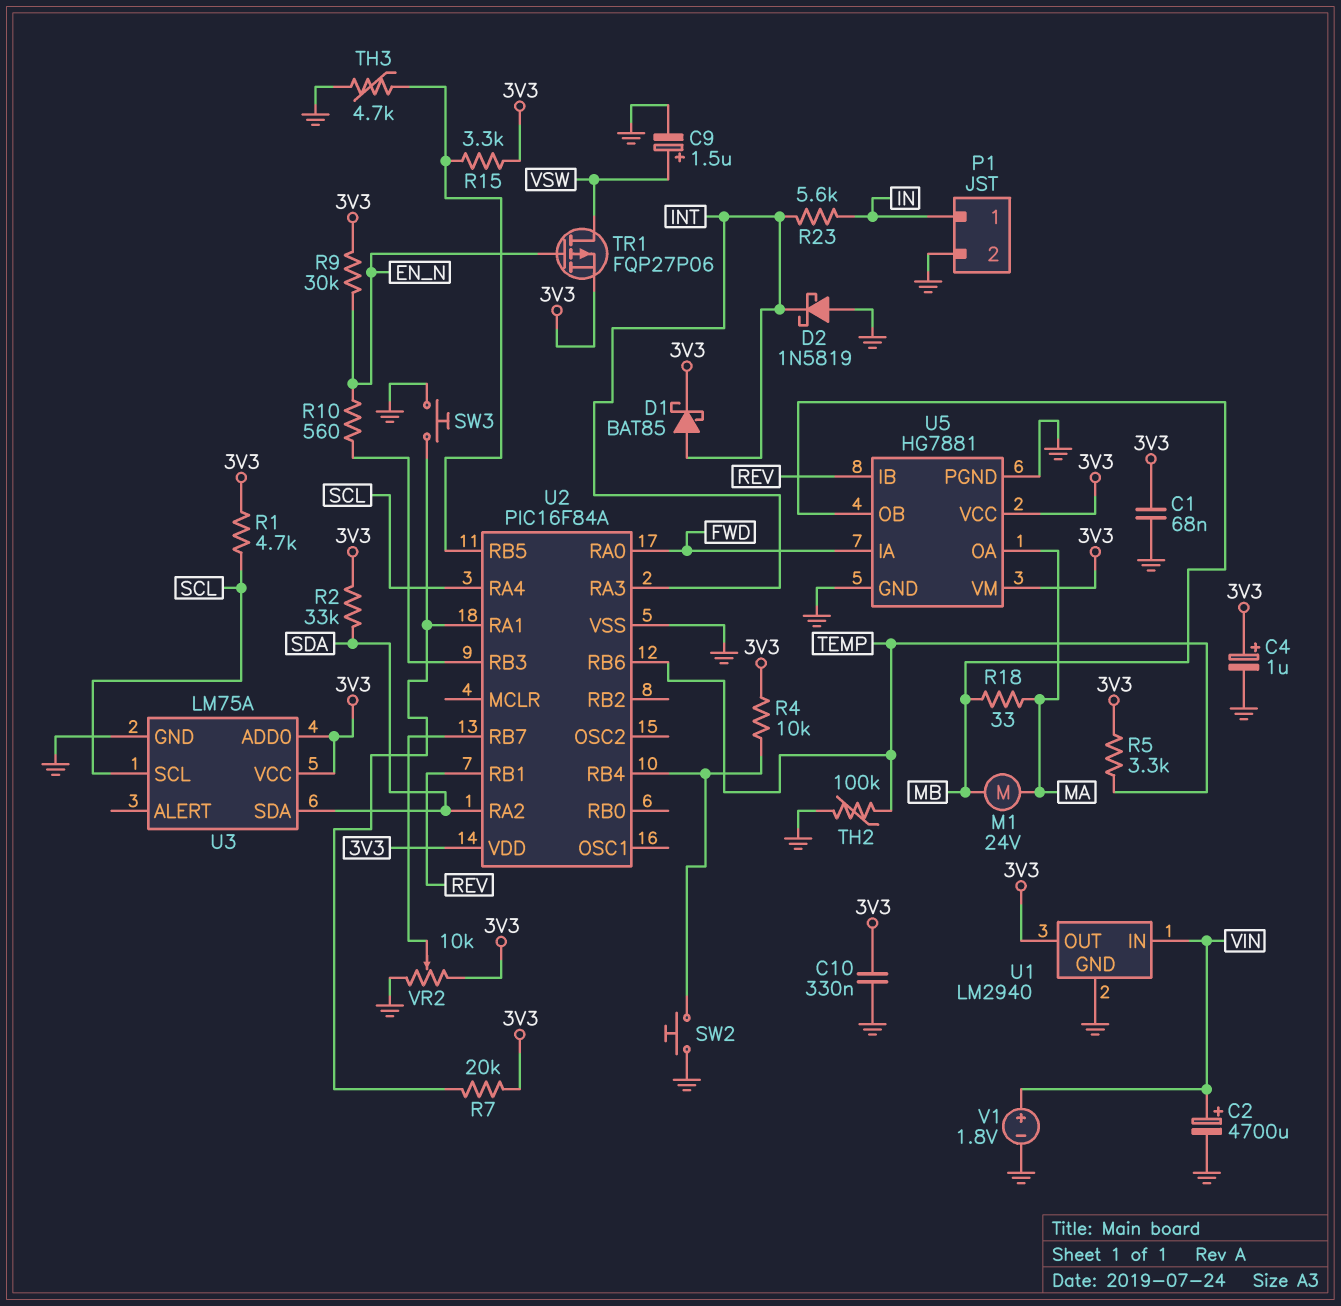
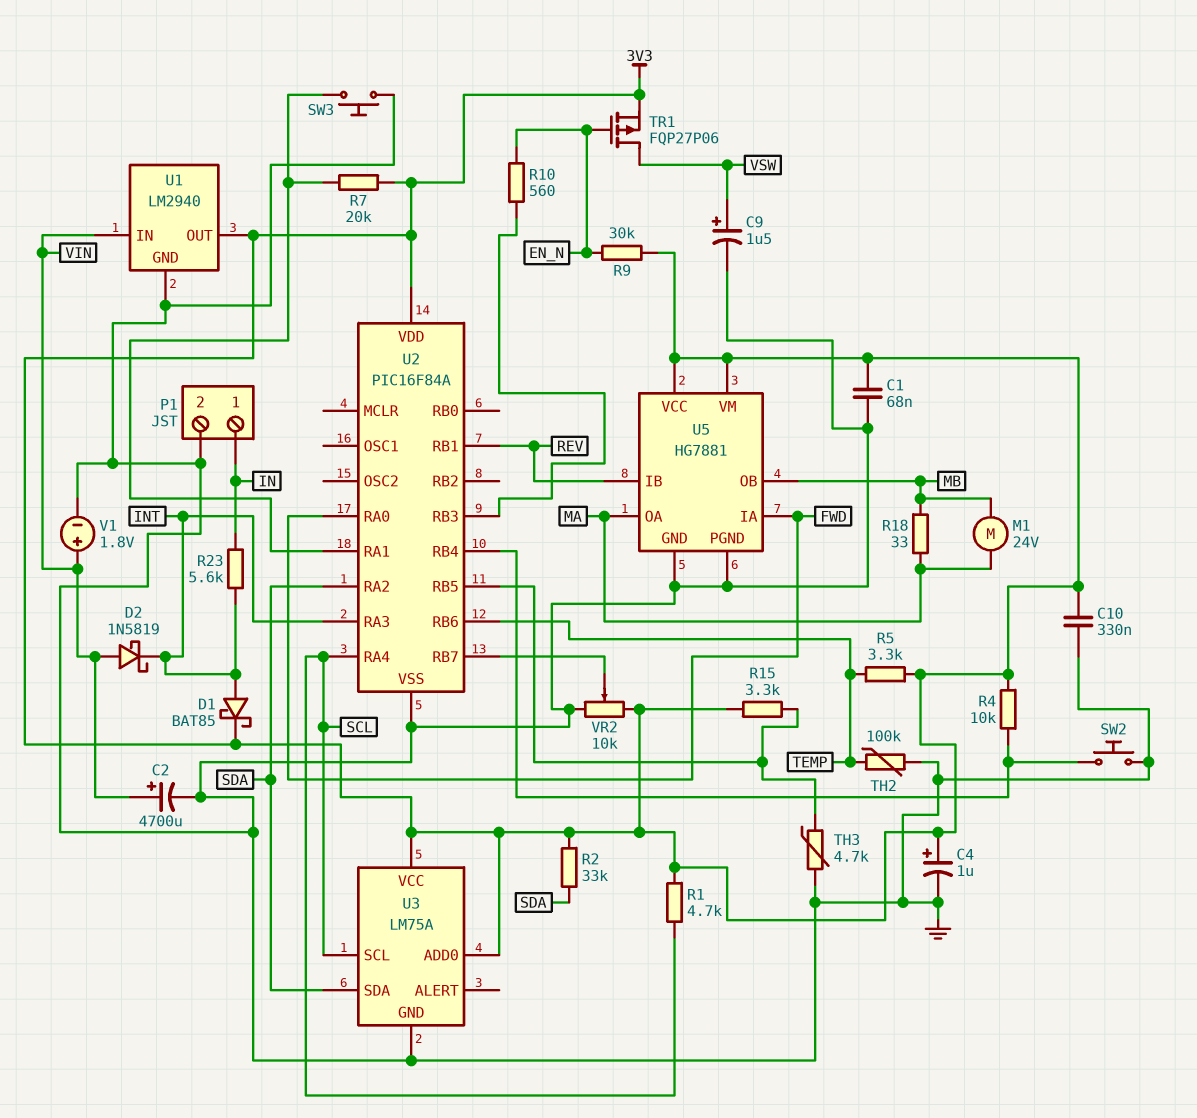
D2: schottky 1N5819 (A GND, K INT) -> schottky 1N5819 (A VIN, K INT)

